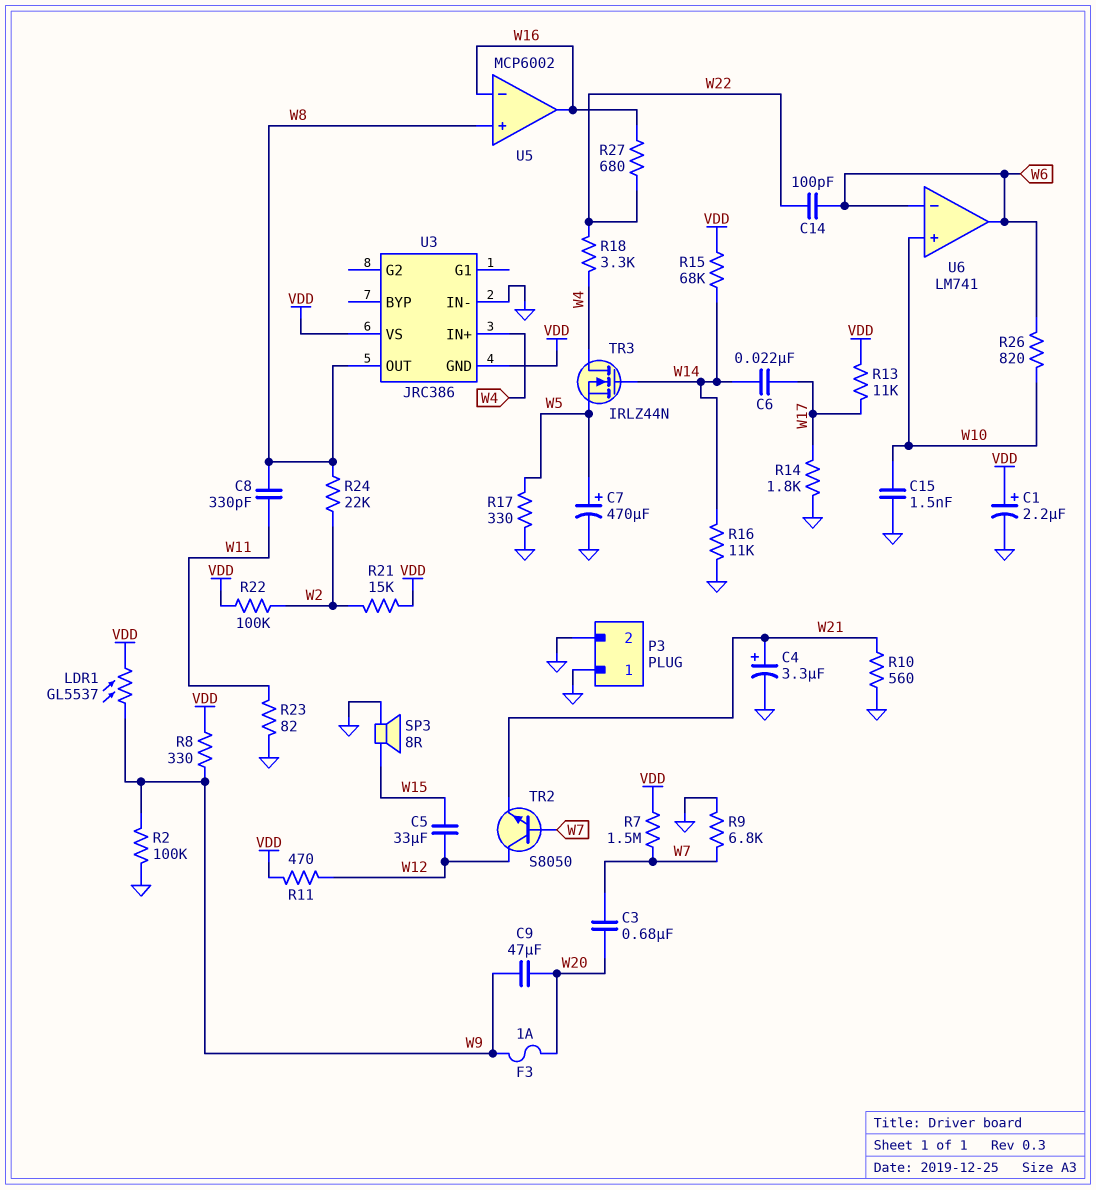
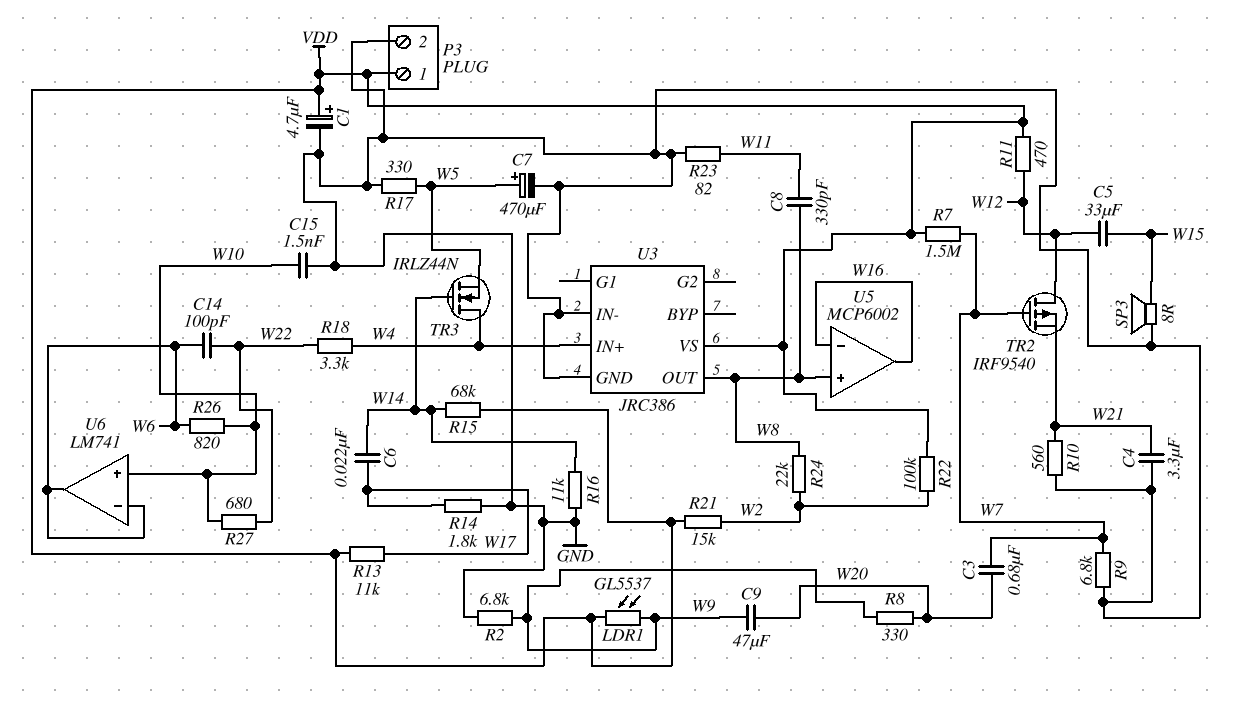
C1: 2.2uF (plus VDD, minus GND) -> 4.7uF (plus VDD, minus GND)
C4: 3.3uF (plus W21, minus GND) -> 3.3uF (GND, W21)
F3: 1A (W9, W20) -> none
P3 pin 1: GND -> VDD
R2: 100k (GND, W9) -> 6.8k (GND, W9)
R8: 330 (VDD, W9) -> 330 (W9, W20)
R27: 680 (W16, W22) -> 680 (W10, W22)
TR2: NPN S8050 (B W7, C W12, E W21) -> PMOS IRF9540 (G W7, D W12, S W21)
U3 pin GND: VDD -> GND

